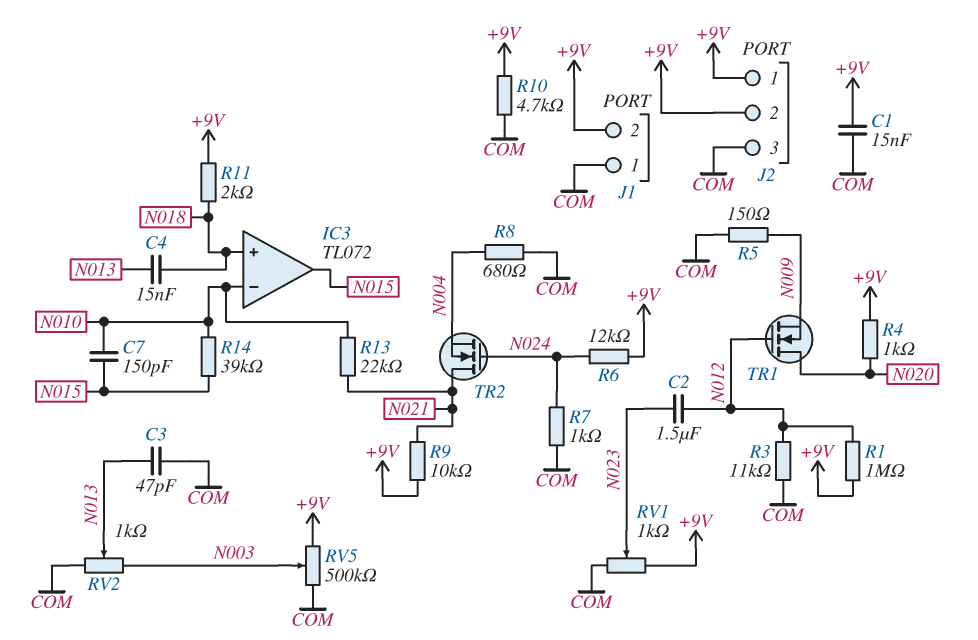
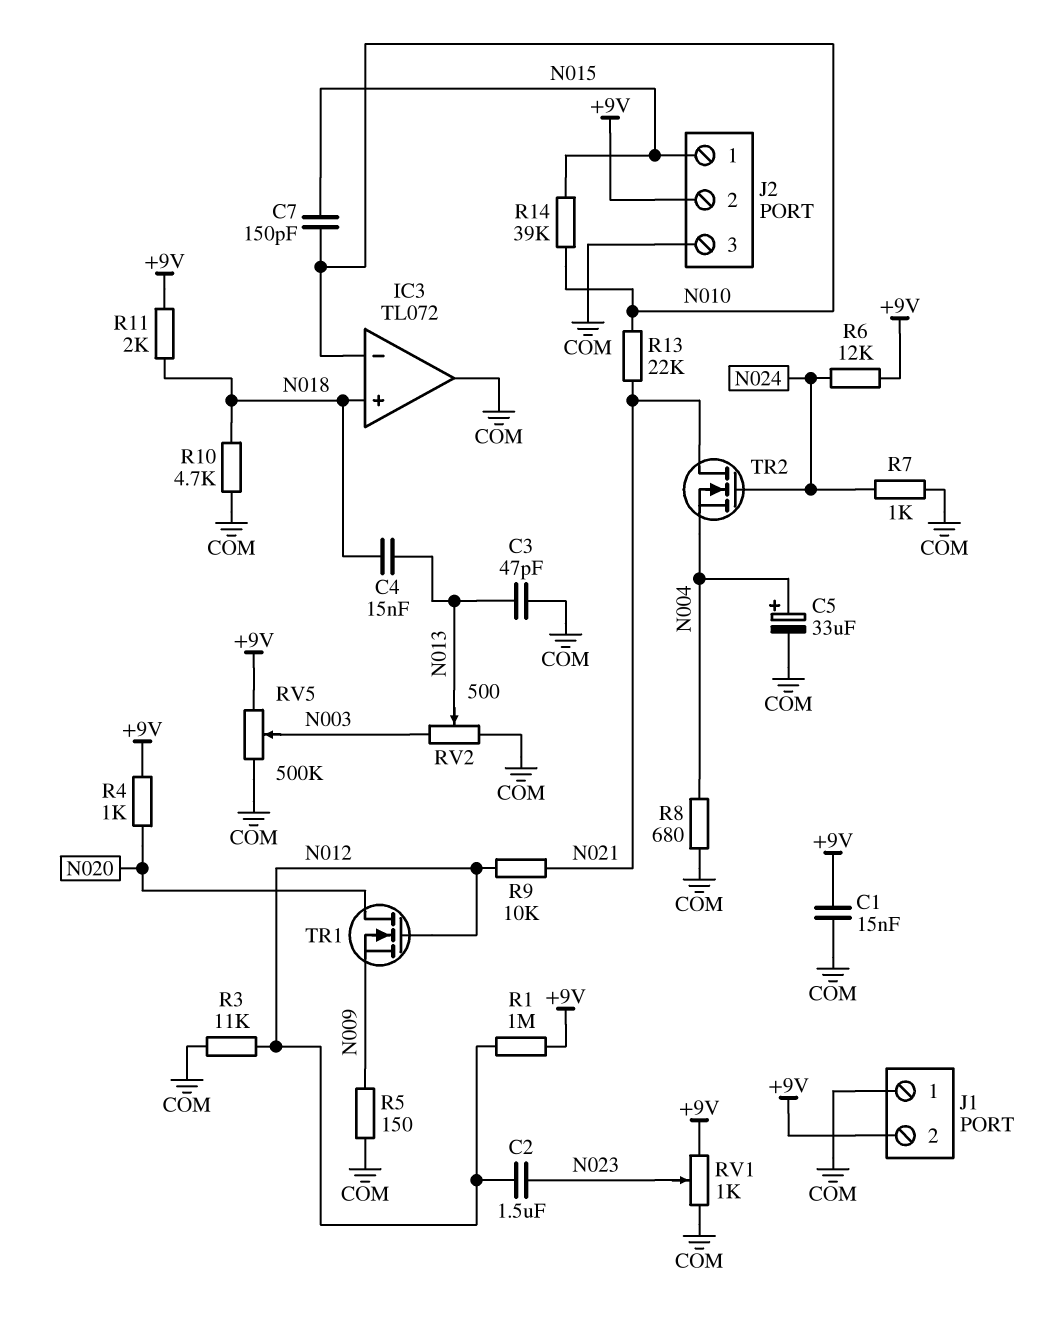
C5: none -> 33uF (plus N004, minus COM)
IC3 pin out: N015 -> COM
J2 pin 1: +9V -> N015
R9: 10k (+9V, N021) -> 10k (N012, N021)
R10: 4.7k (+9V, COM) -> 4.7k (COM, N018)
RV2: 1k (COM, N003, wiper N013) -> 500 (COM, N003, wiper N013)

